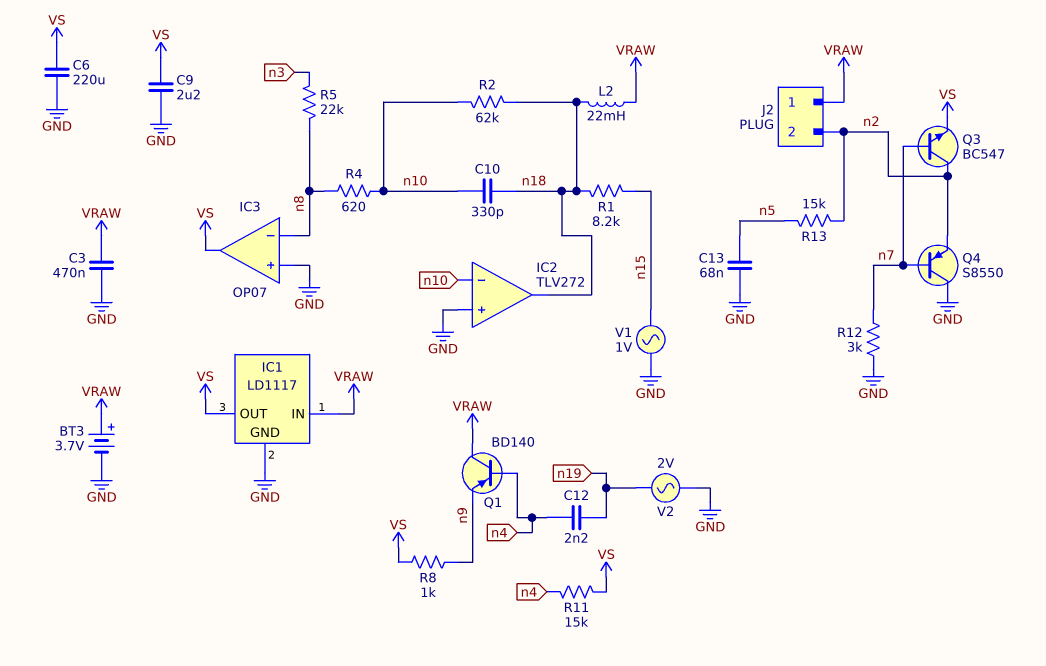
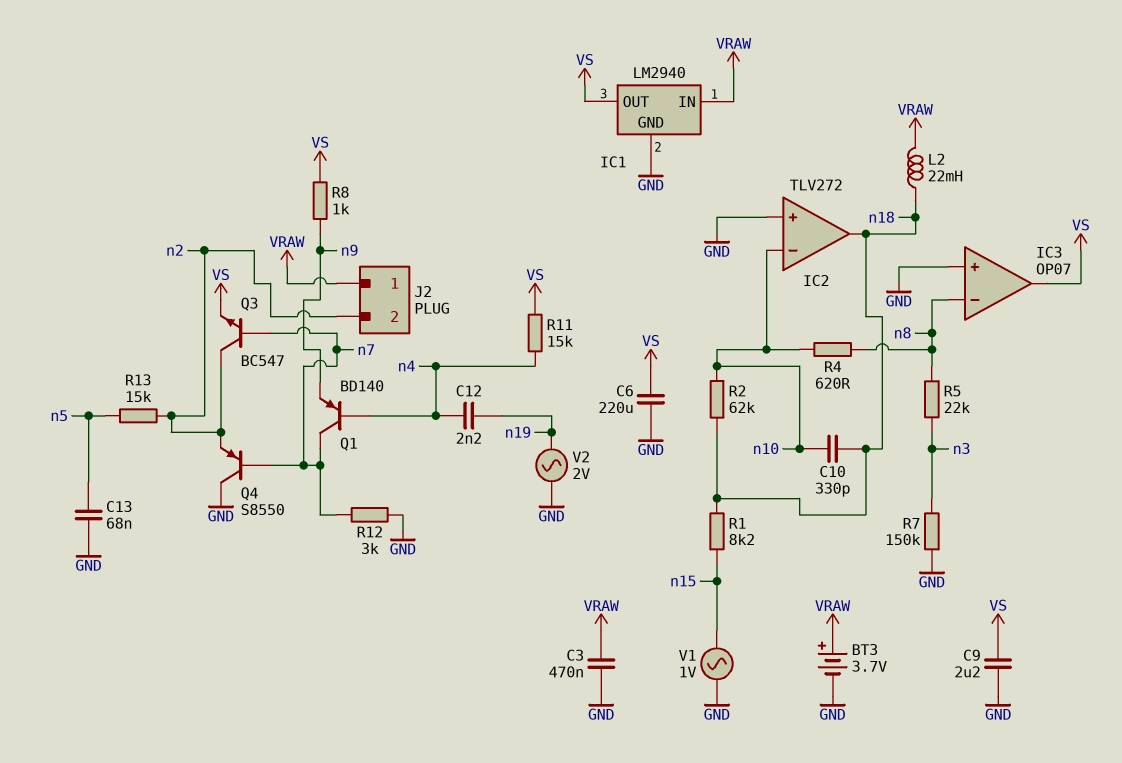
IC1: LD1117 -> LM2940
Q1: PNP BD140 (B n4, C VRAW, E n9) -> PNP BD140 (B n4, C n7, E n9)
R7: none -> 150k (GND, n3)

